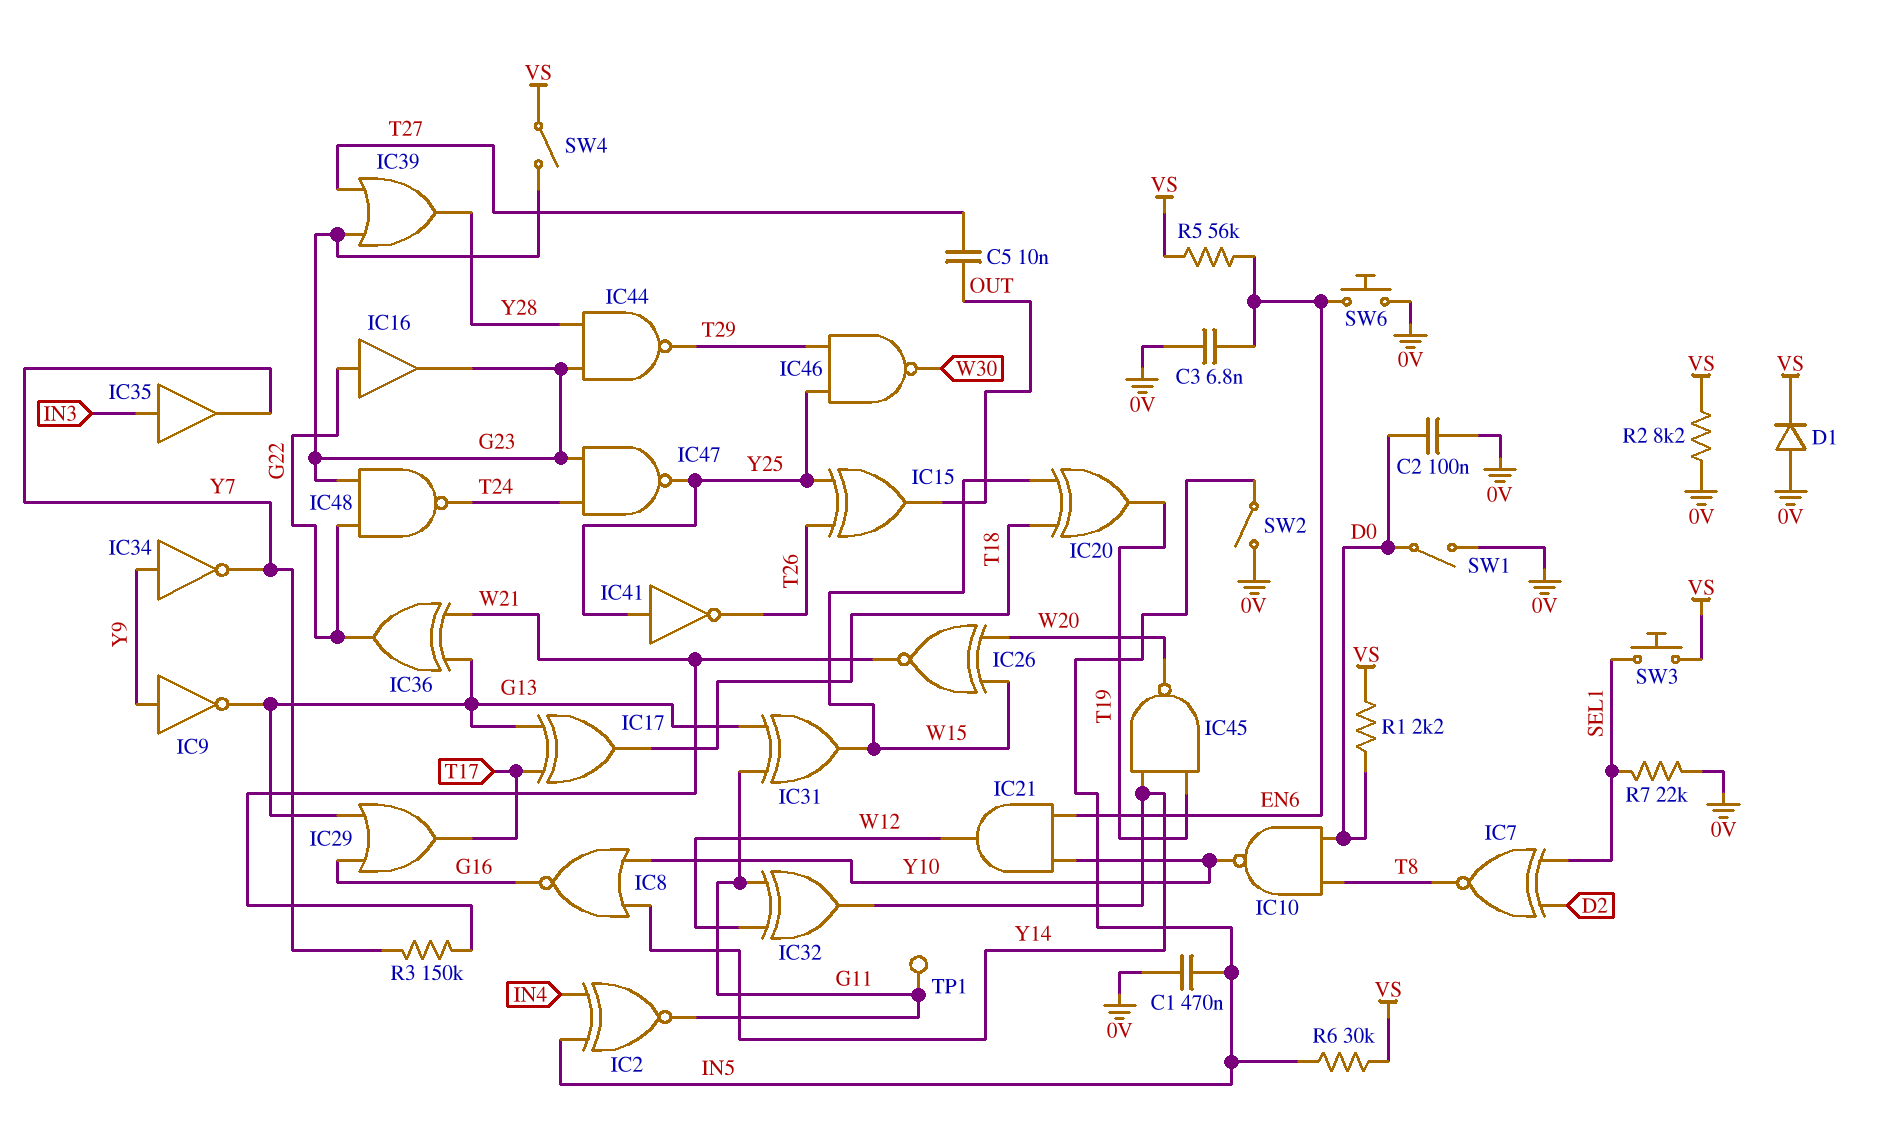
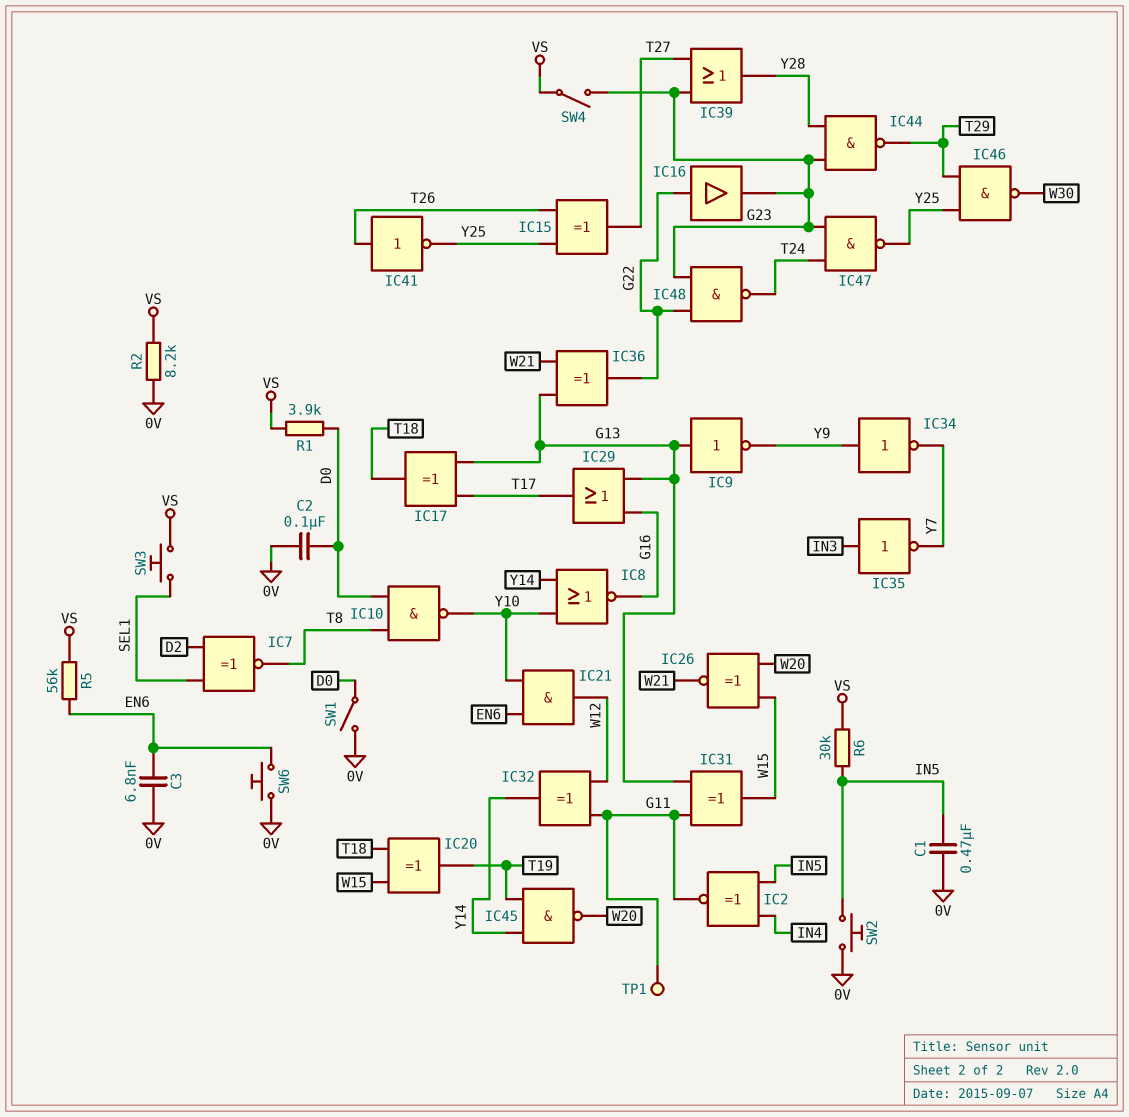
C5: 10nF (OUT, T27) -> none
D1: diode (A 0V, K VS) -> none
IC9: NOT (in Y9, out G13) -> NOT (in G13, out Y9)
IC15: XOR (in T26, in Y25, out OUT) -> XOR (in T26, in Y25, out T27)
IC35: buffer (in IN3, out Y7) -> NOT (in IN3, out Y7)
IC41: NOT (in Y25, out T26) -> NOT (in T26, out Y25)
R1: 2.2k (D0, VS) -> 3.9k (D0, VS)
R3: 150k (W21, Y7) -> none
R7: 22k (0V, SEL1) -> none
SW2: switch (0V, IN5) -> button (0V, IN5)

